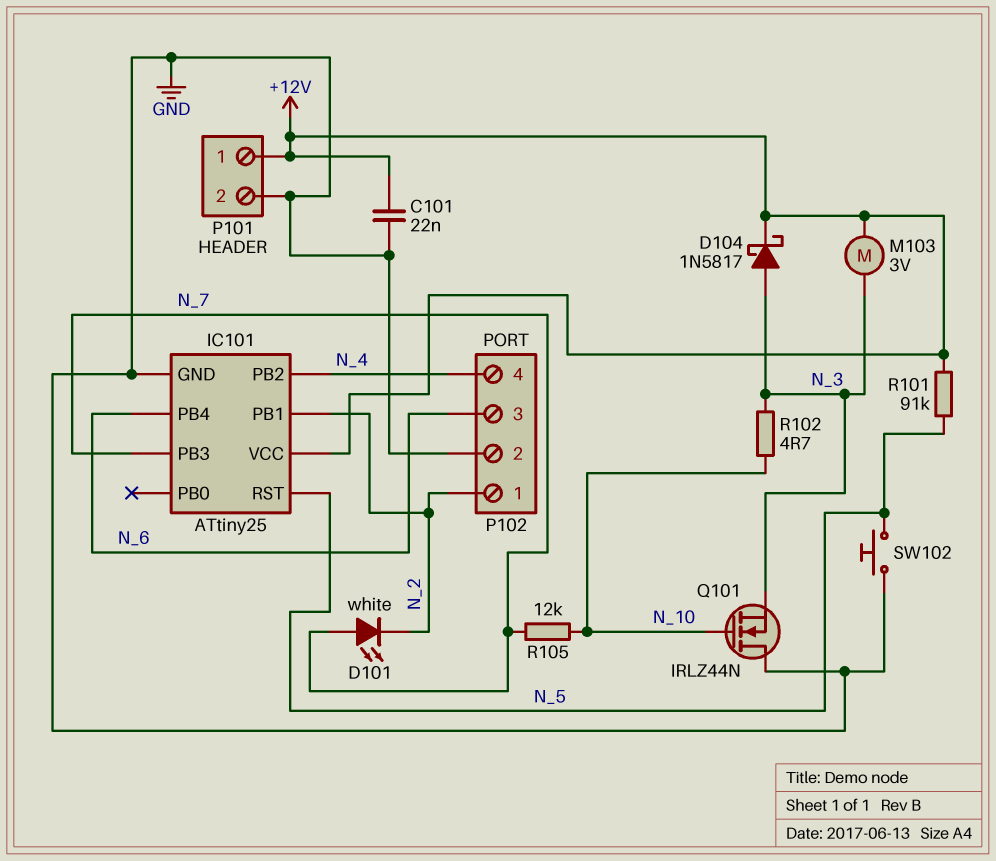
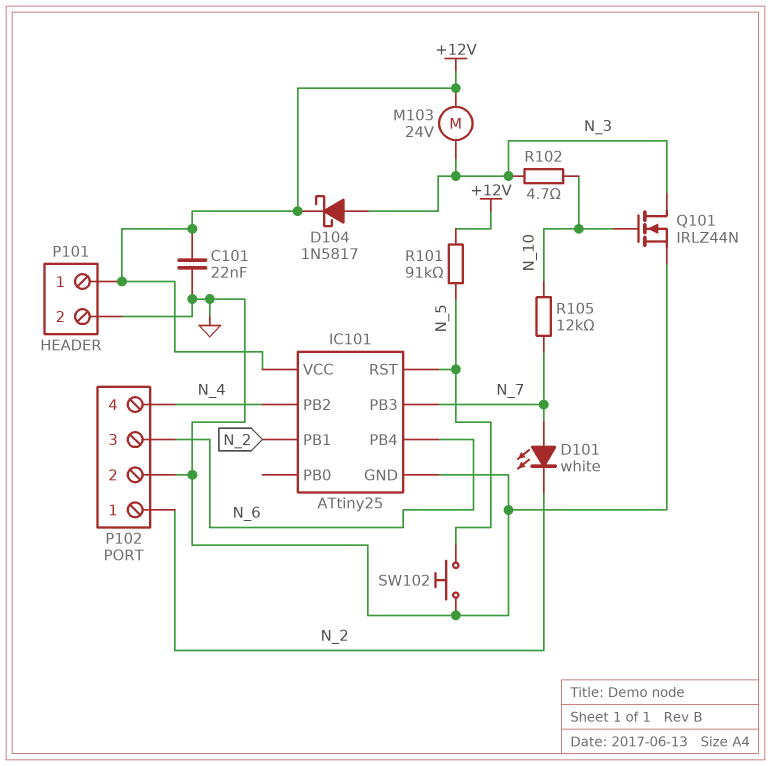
M103: motor 3V (+12V, N_3) -> motor 24V (+12V, N_3)
Q101: NMOS IRLZ44N (G N_10, D GND, S N_3) -> NMOS IRLZ44N (G N_10, D N_3, S GND)

